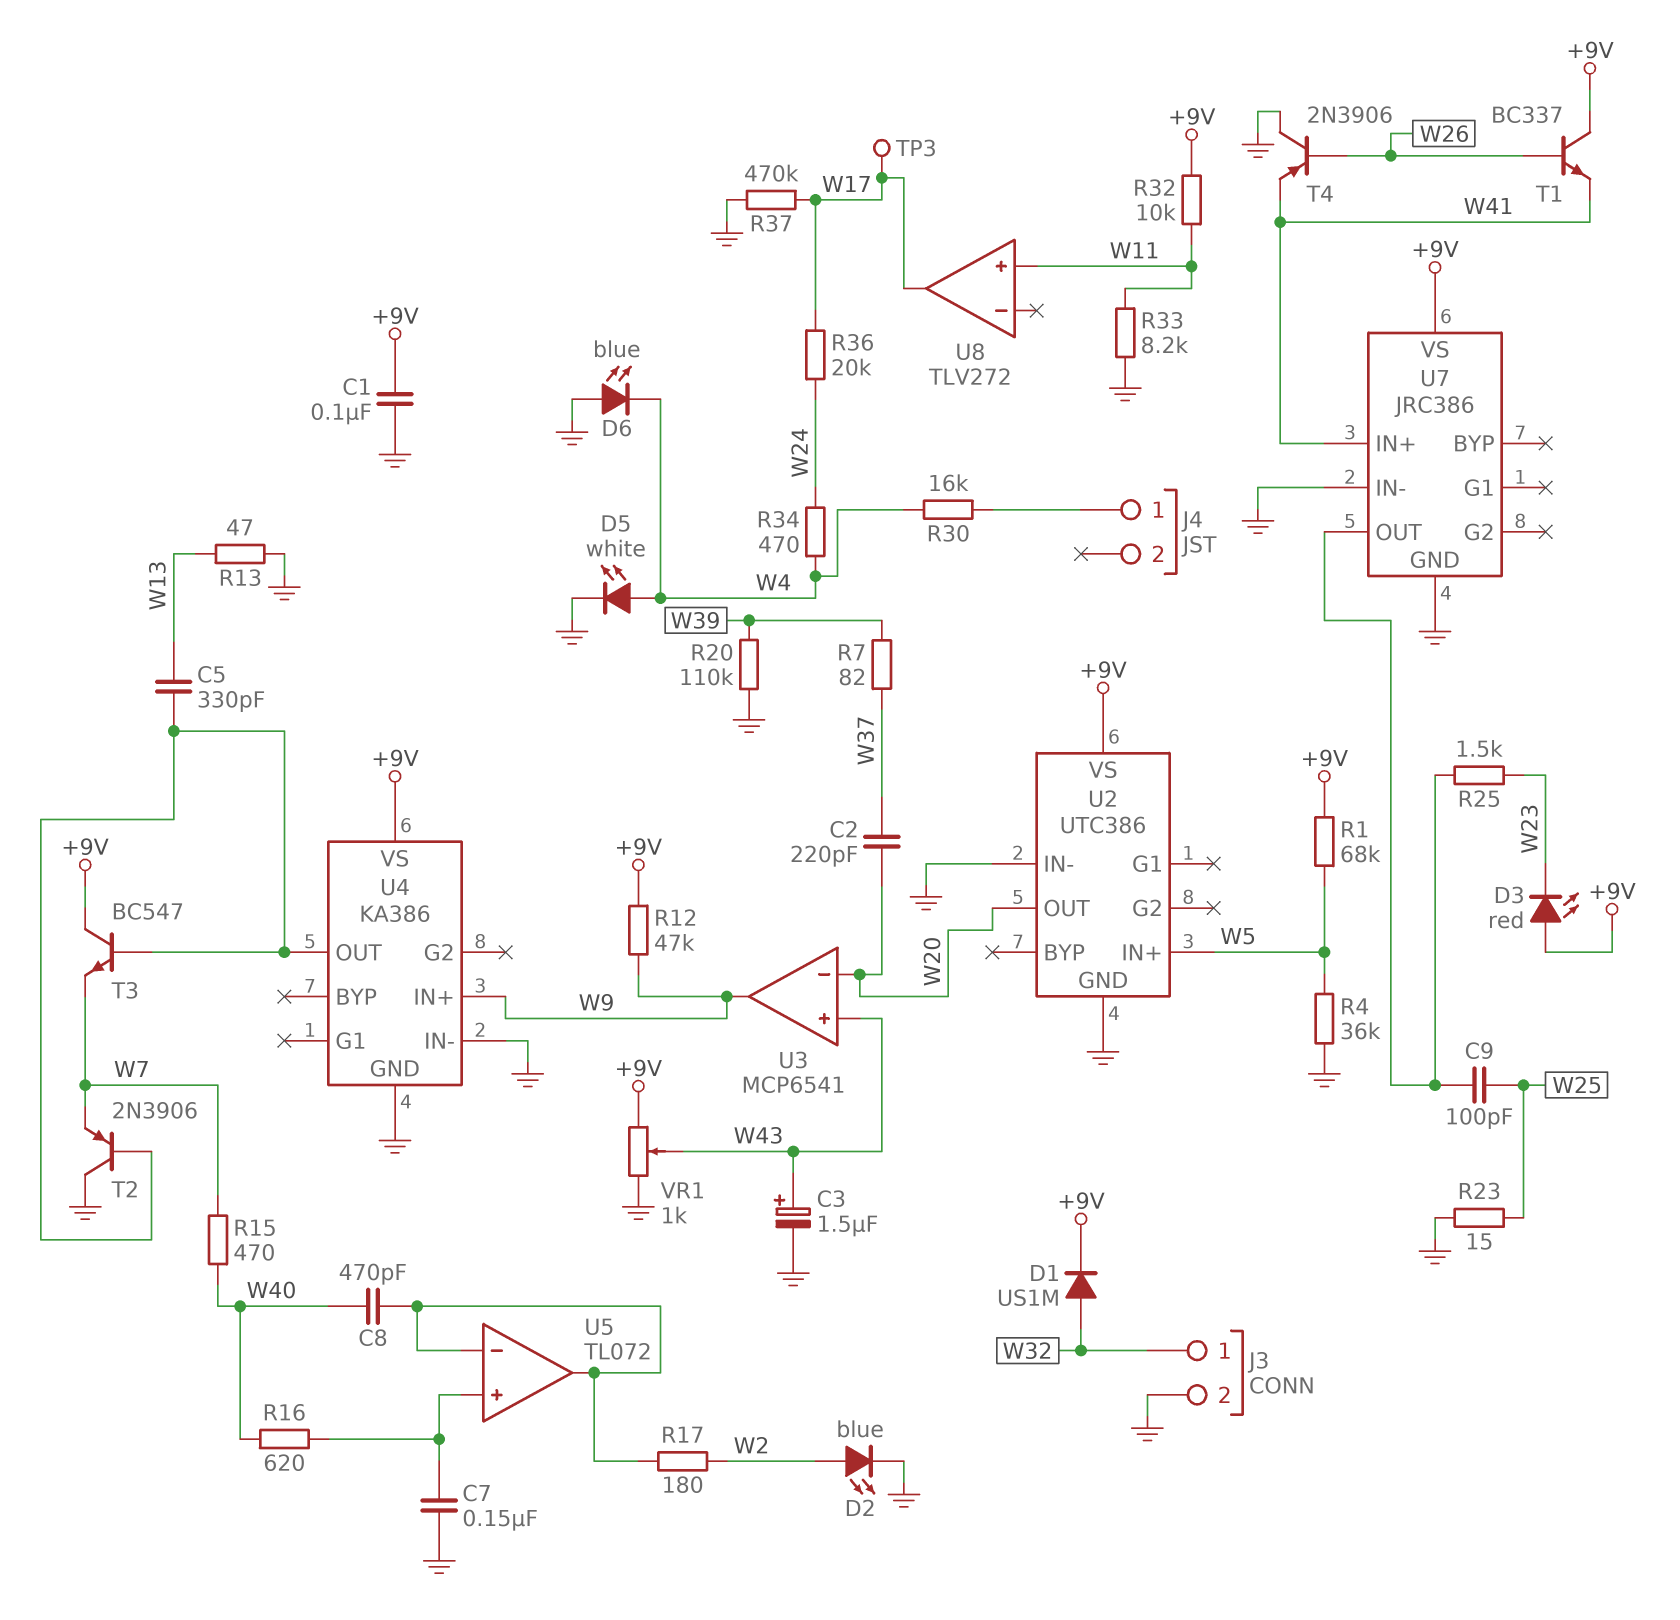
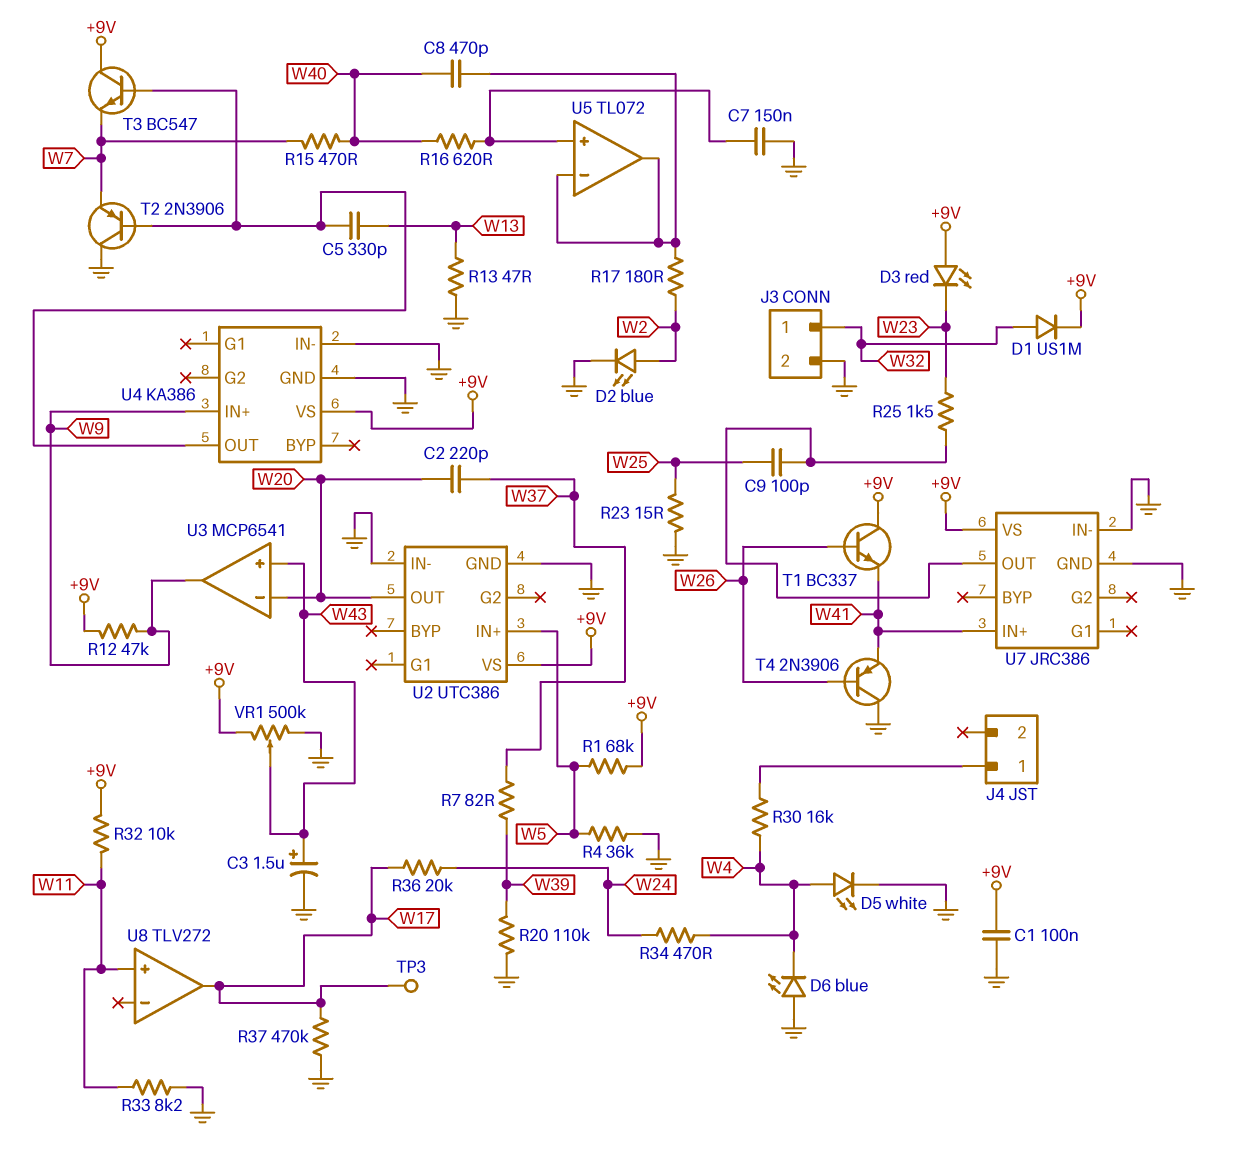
VR1: 1k (+9V, GND, wiper W43) -> 500k (+9V, GND, wiper W43)

